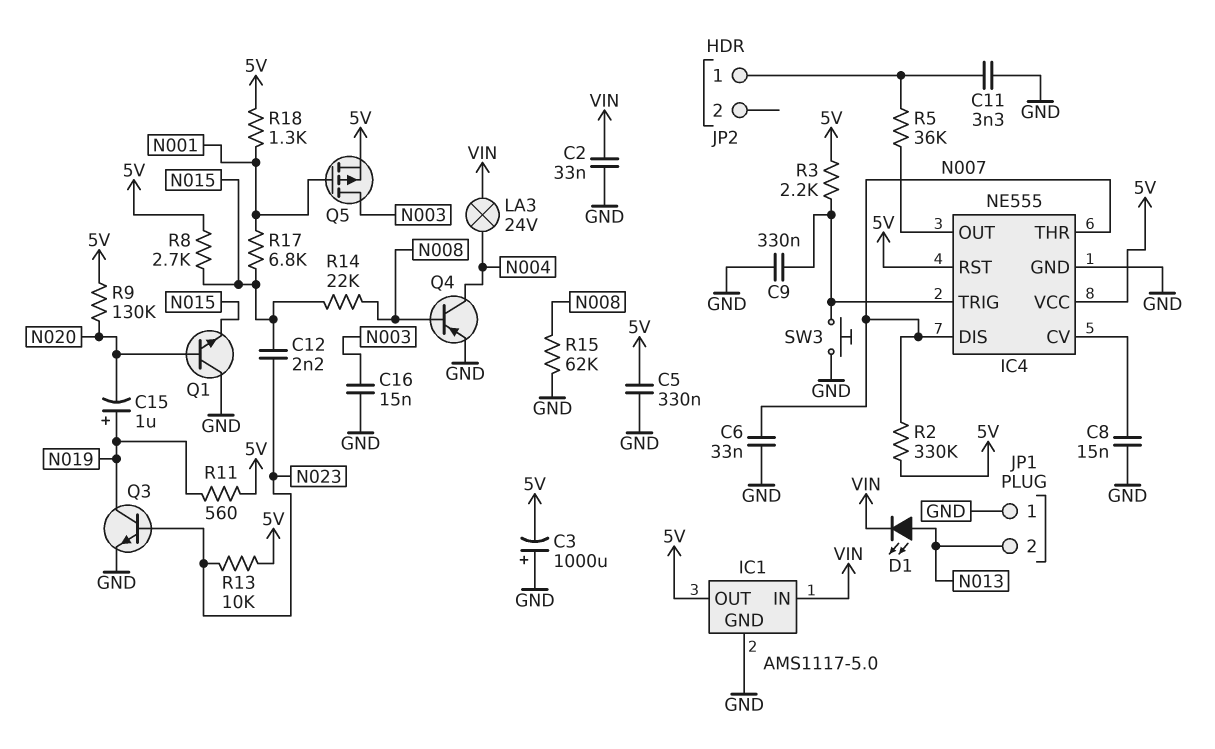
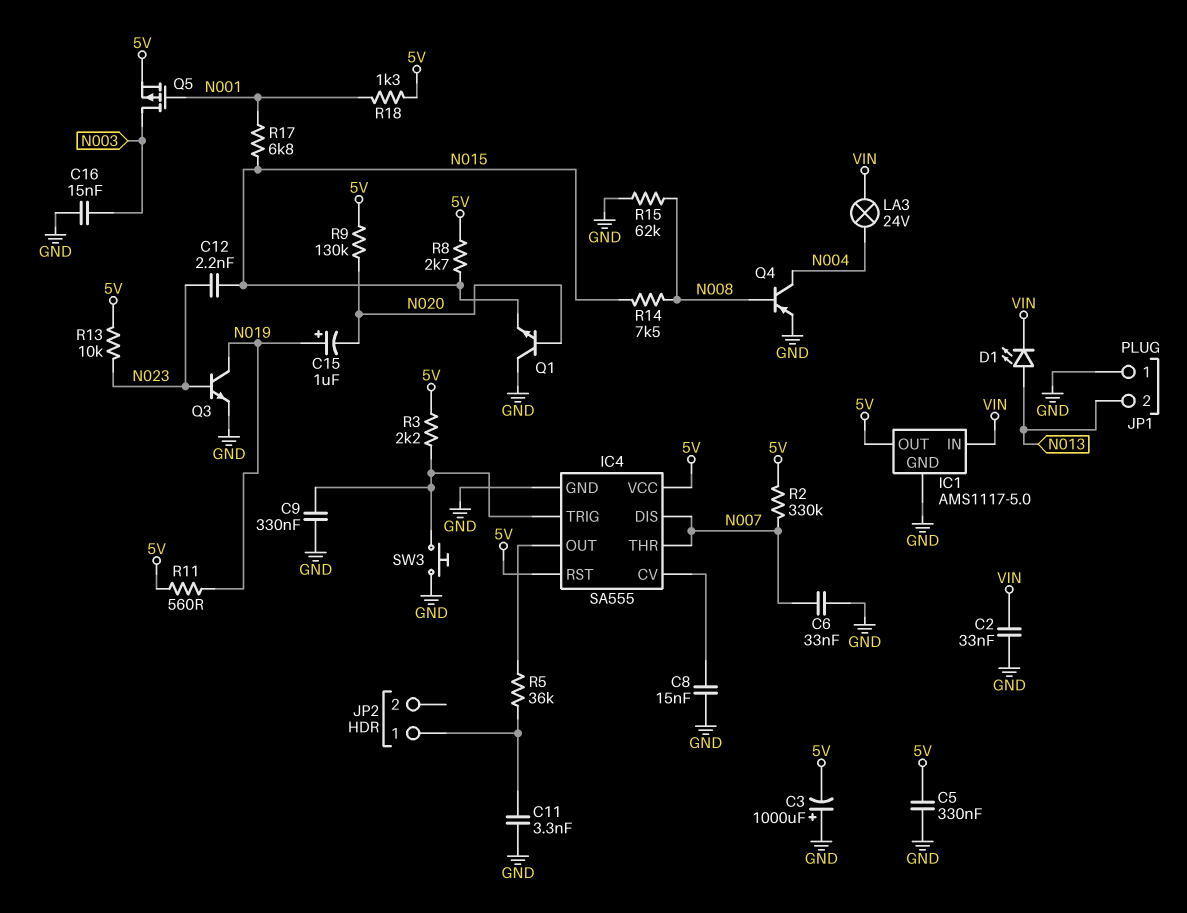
IC4: NE555 -> SA555
R14: 22k (N008, N015) -> 7.5k (N008, N015)

